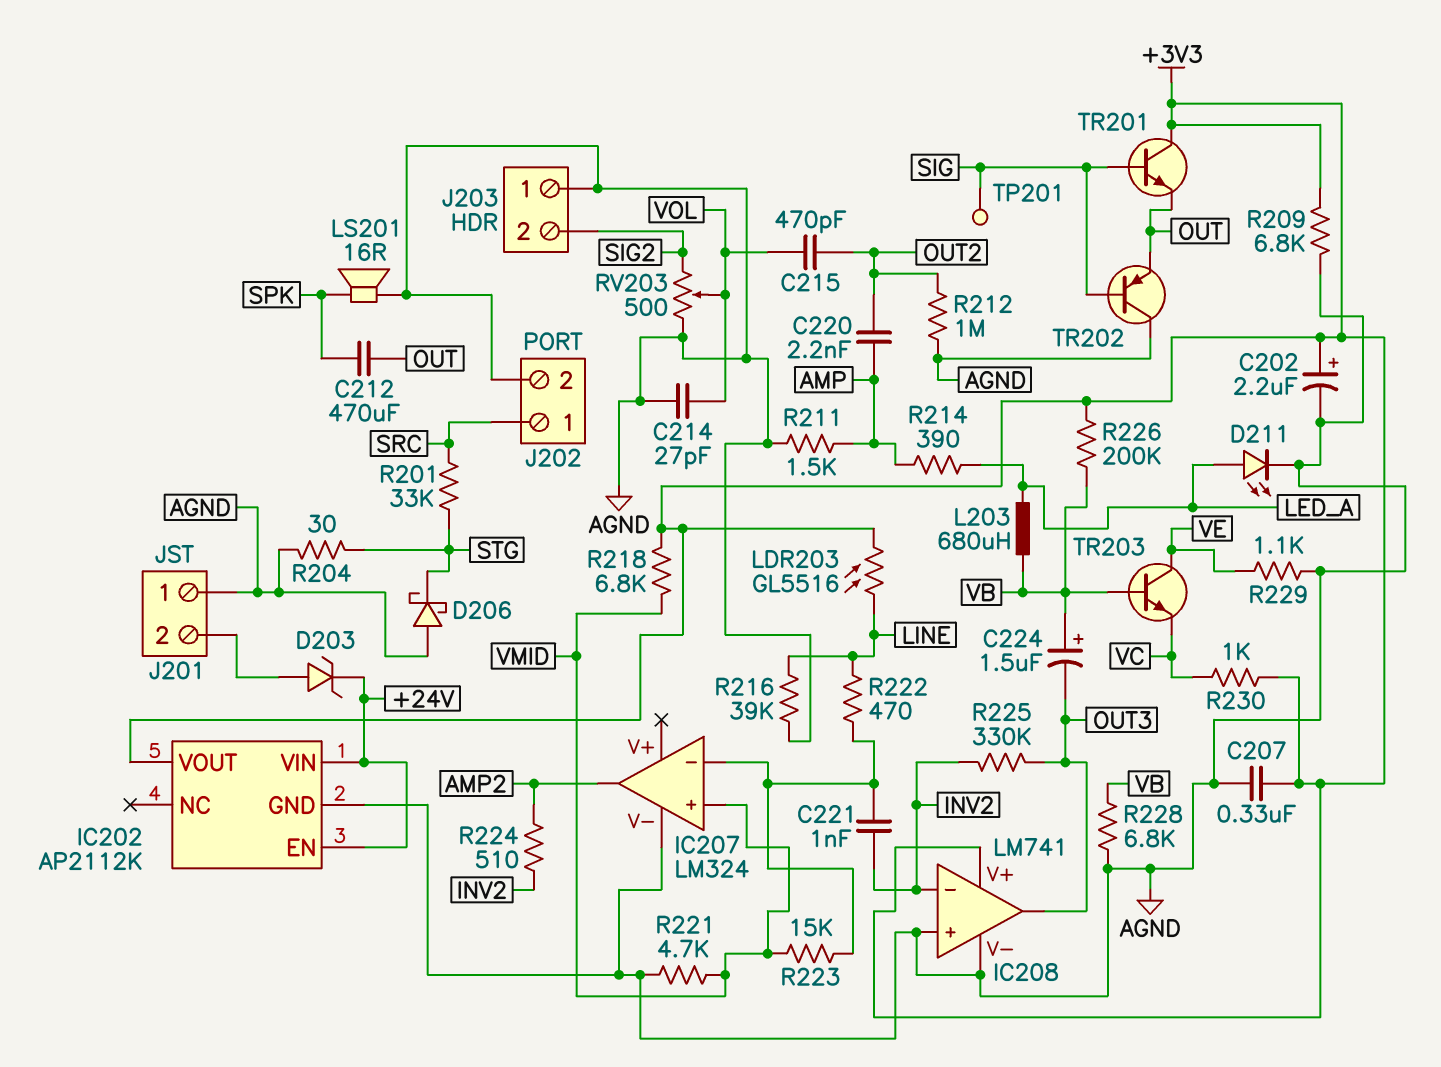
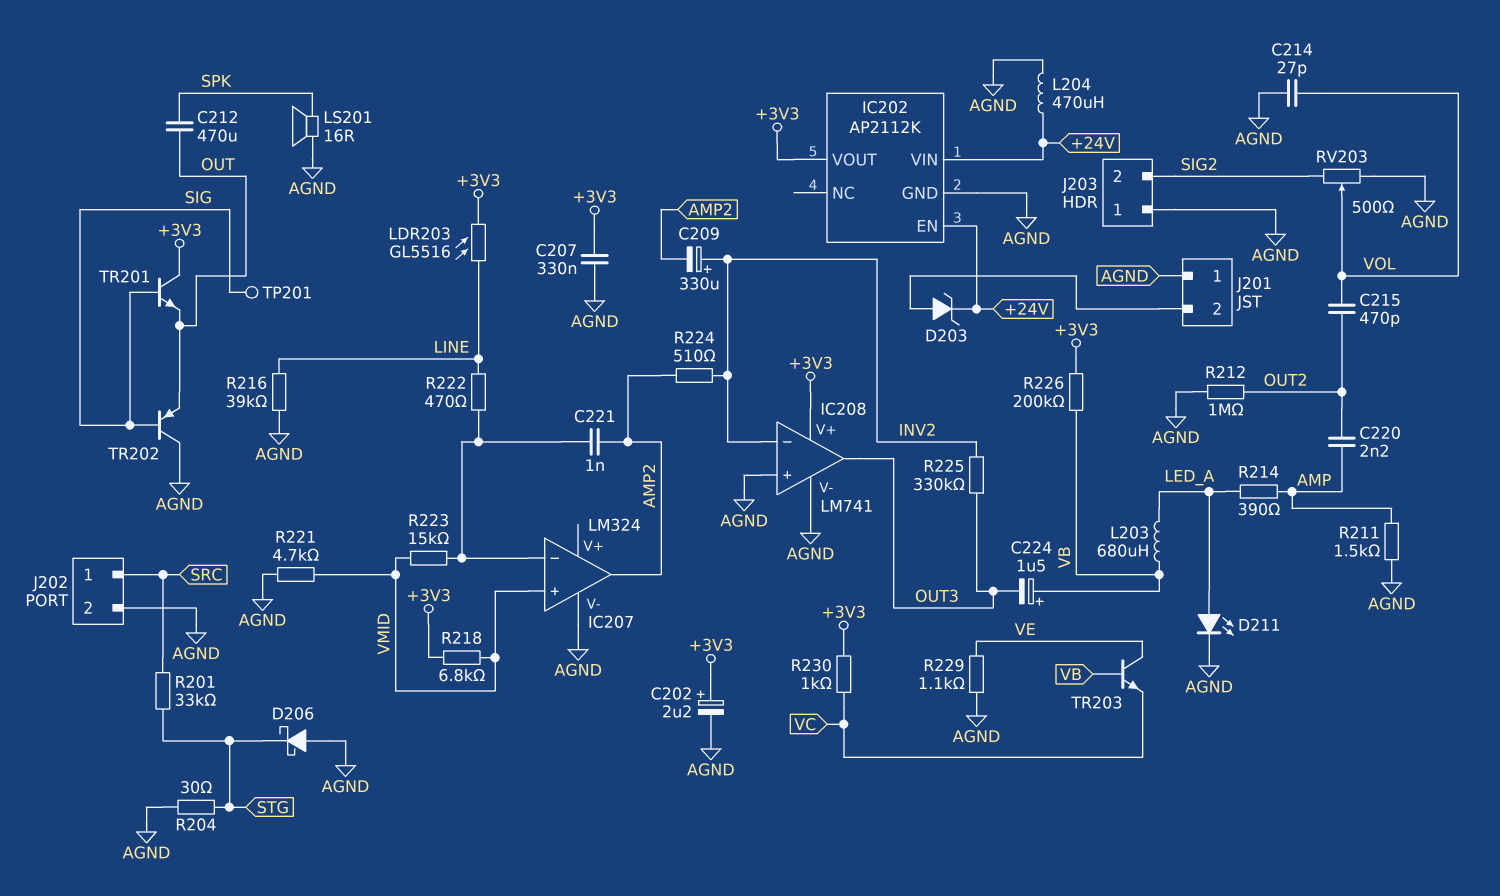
C209: none -> 330uF (plus INV2, minus AMP2)
C221: 1nF (IC207/in-, INV2) -> 1nF (AMP2, IC207/in-)
L204: none -> 470uH (+24V, AGND)
R209: 6.8k (+3V3, AGND) -> none
R228: 6.8k (AGND, VB) -> none

